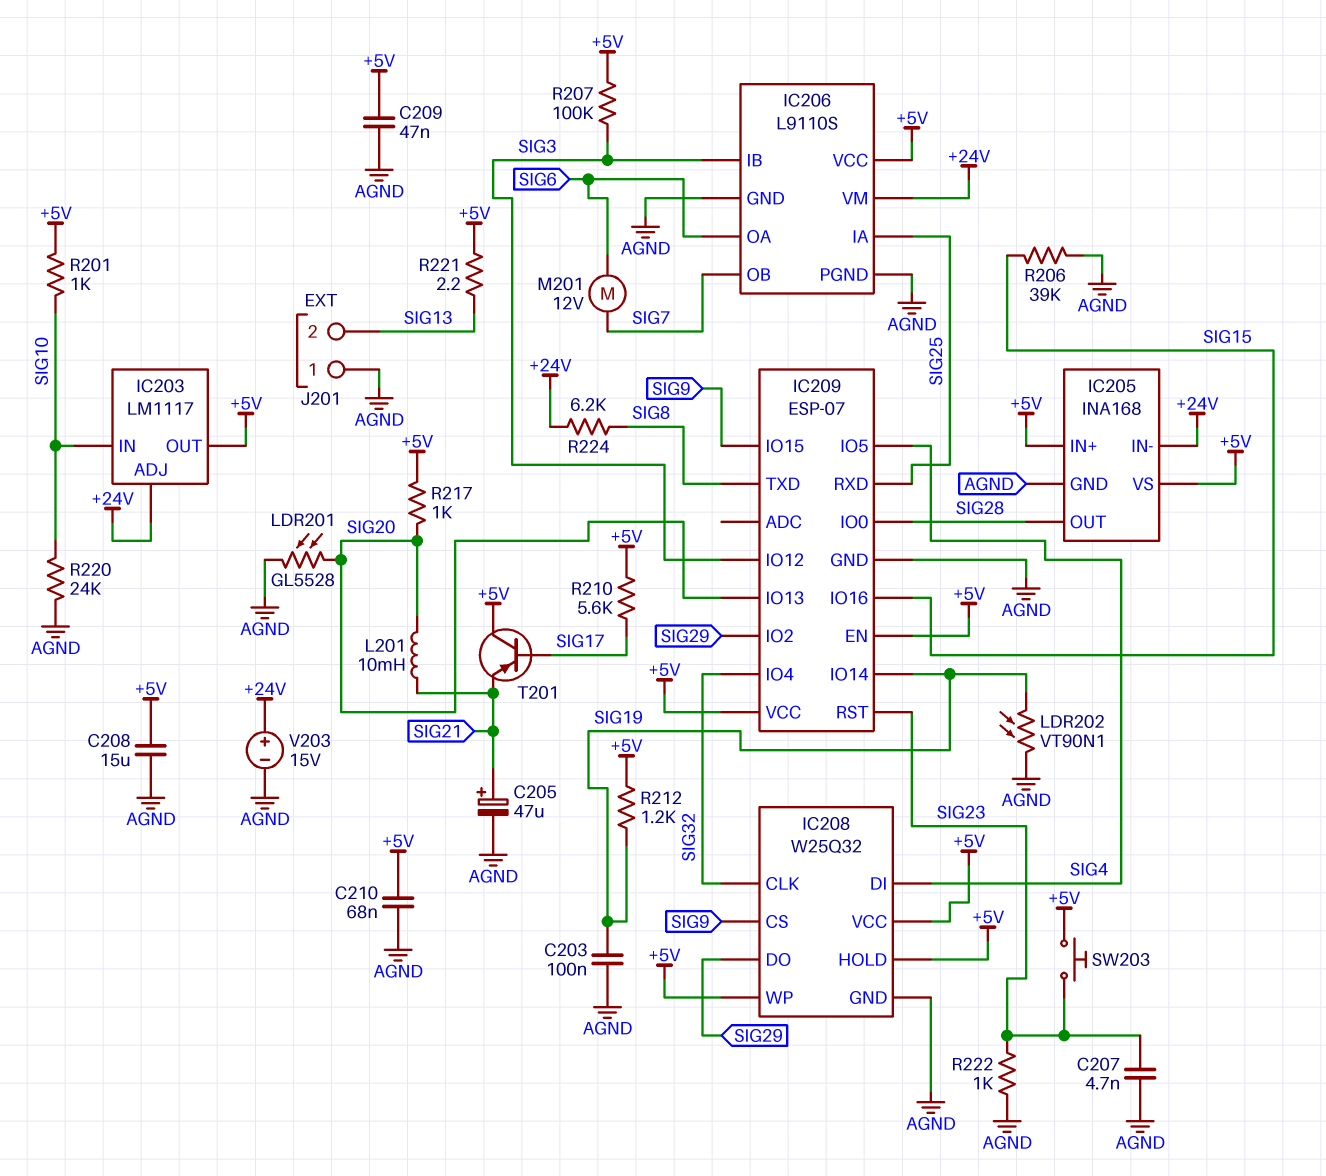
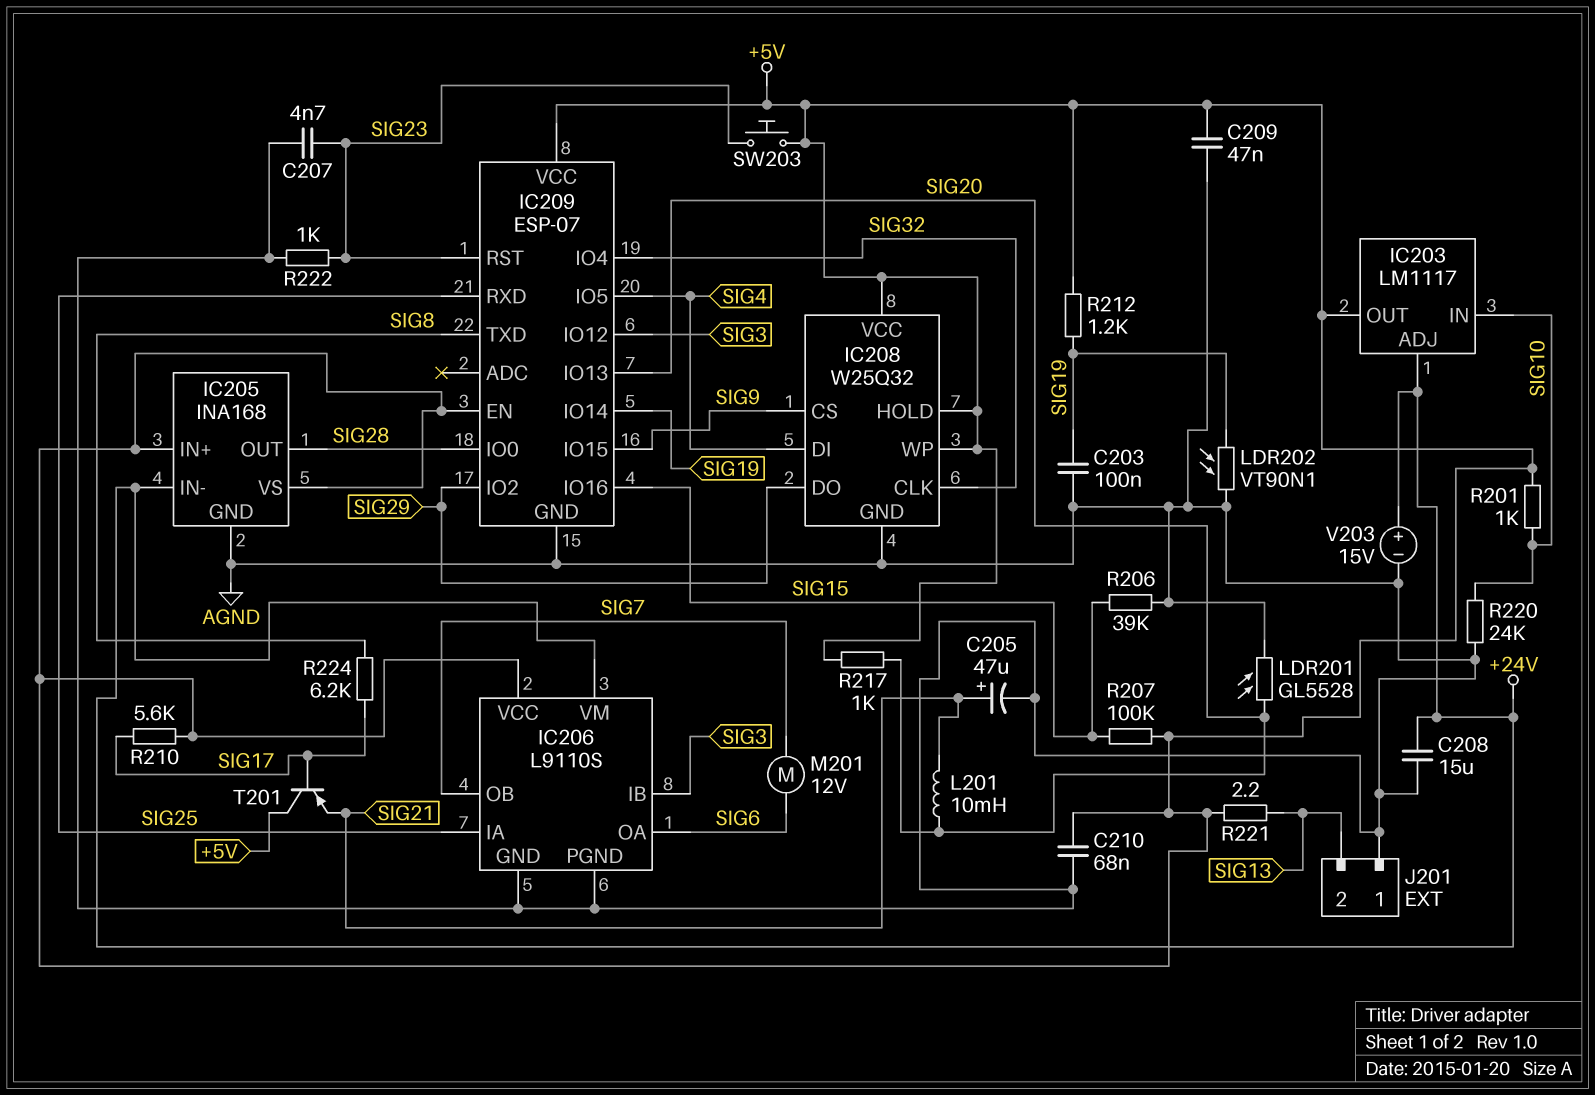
C208: 15uF (+5V, AGND) -> 15uF (+24V, AGND)
R207: 100k (+5V, SIG3) -> 100k (+5V, SIG15)
R224: 6.2k (+24V, SIG8) -> 6.2k (SIG8, SIG17)

